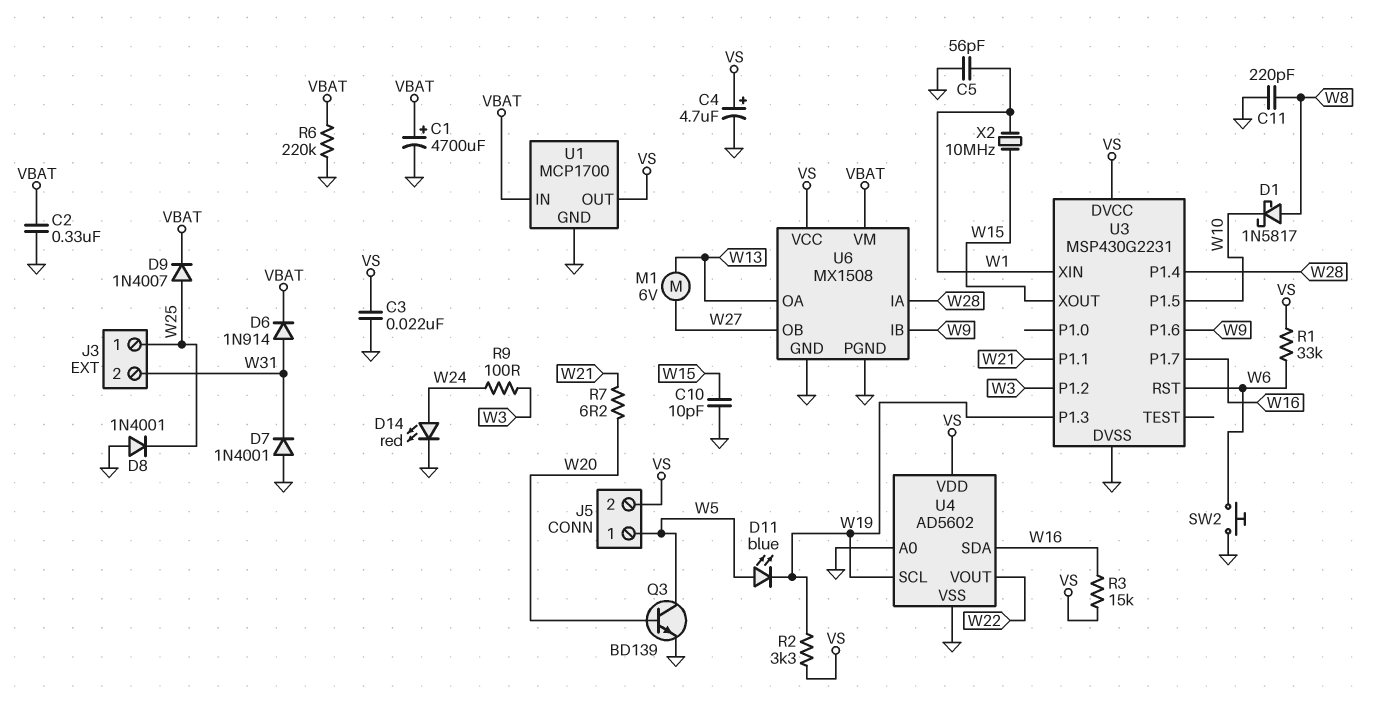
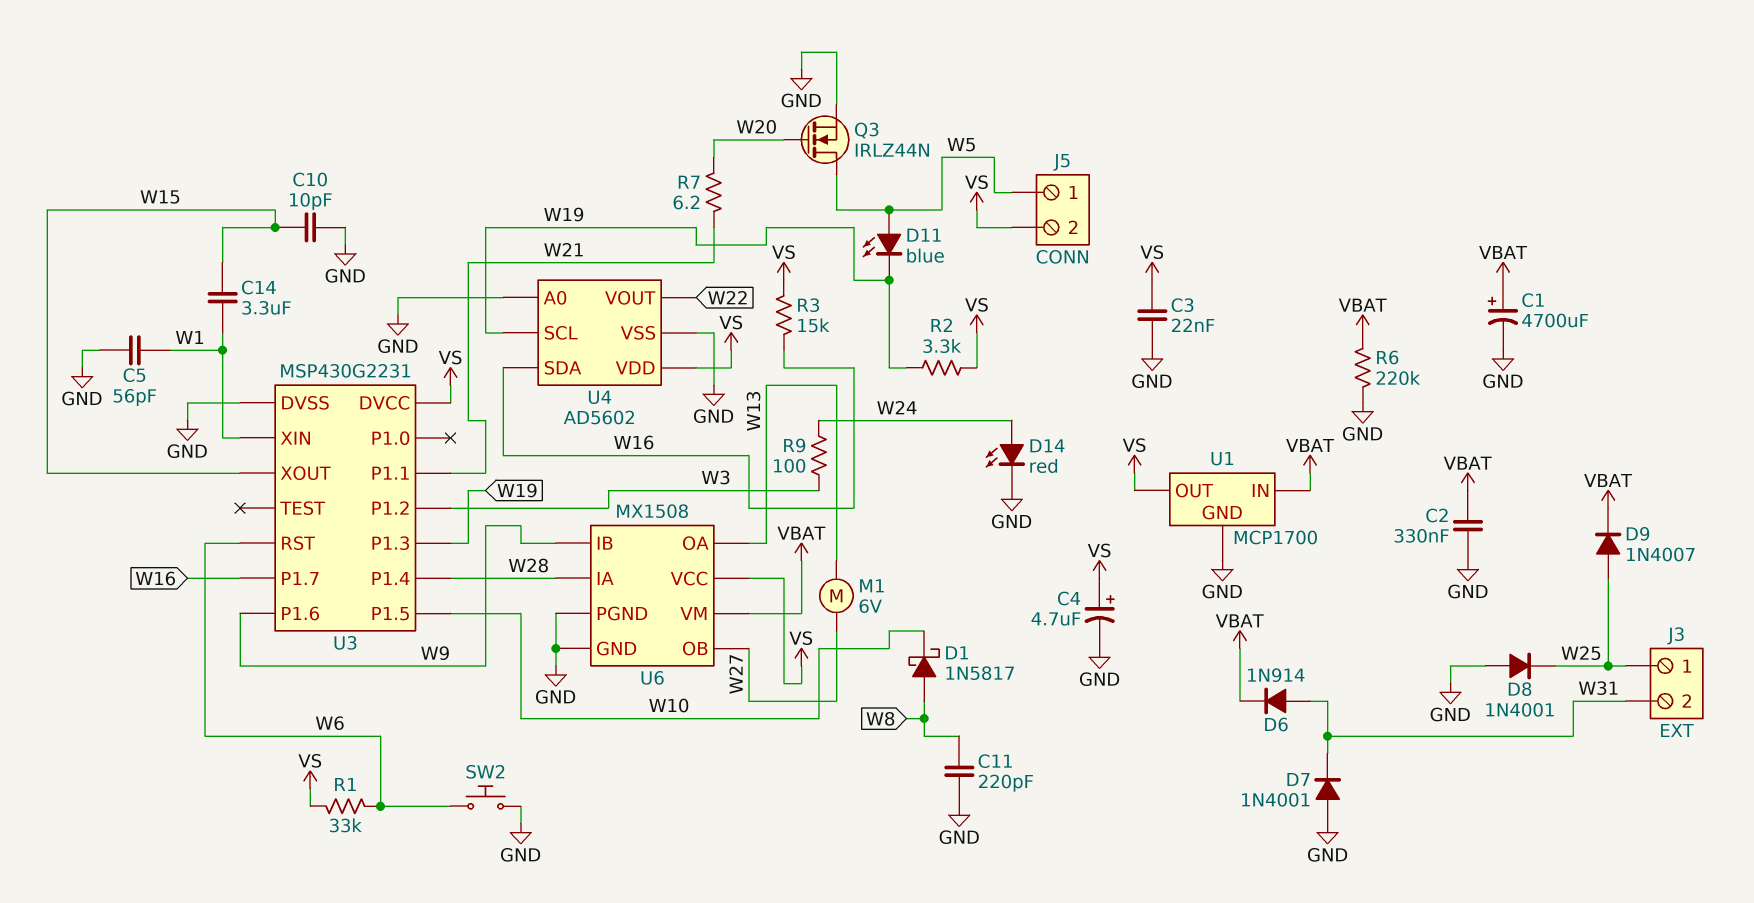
C14: none -> 3.3uF (W1, W15)
Q3: NPN BD139 (B W20, C W5, E GND) -> NMOS IRLZ44N (G W20, D W5, S GND)
X2: 10MHz (W1, W15) -> none

